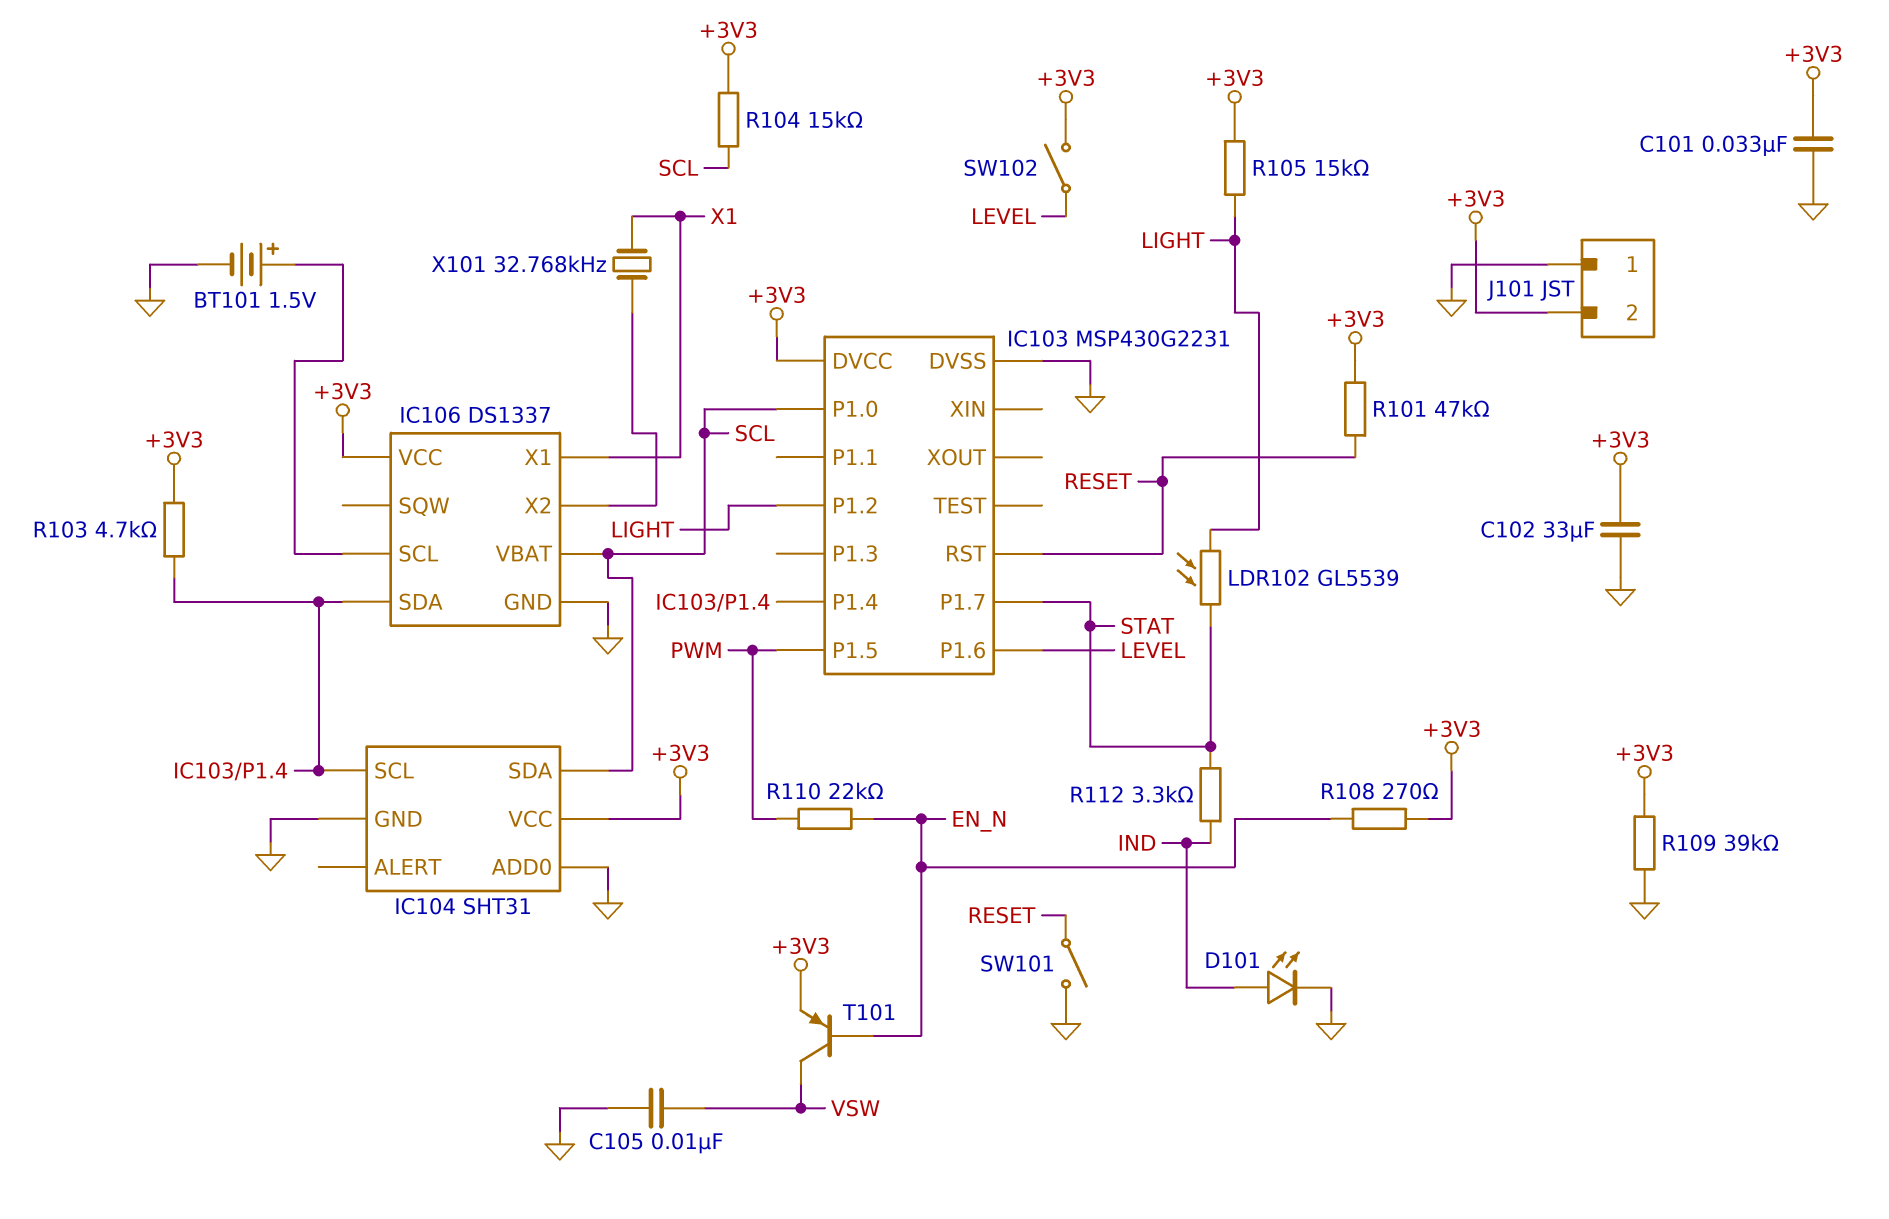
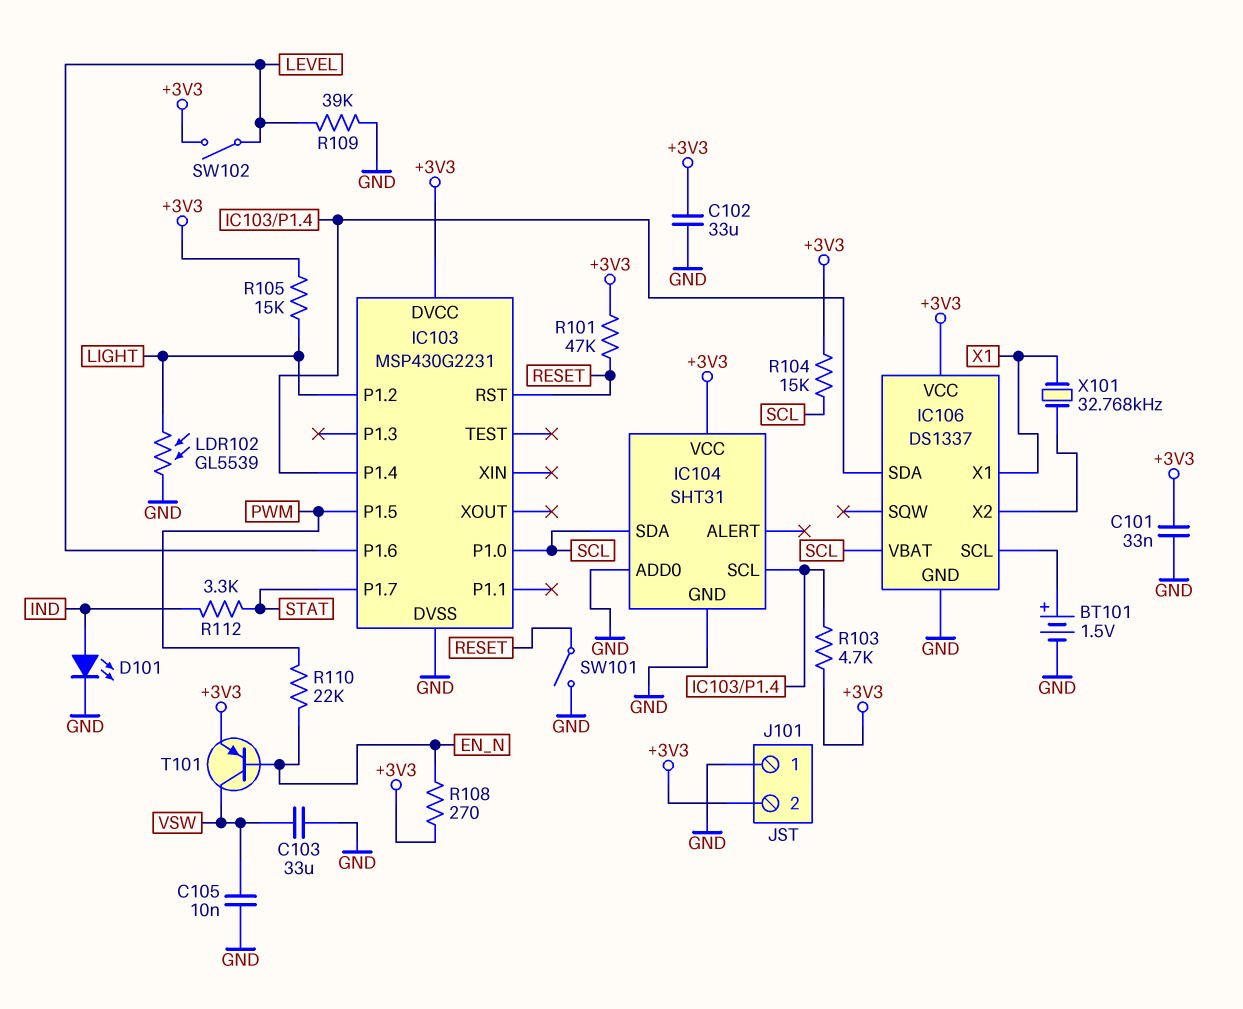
C103: none -> 33uF (GND, VSW)
LDR102: GL5539 (LIGHT, STAT) -> GL5539 (GND, LIGHT)
R109: 39k (+3V3, GND) -> 39k (GND, LEVEL)

